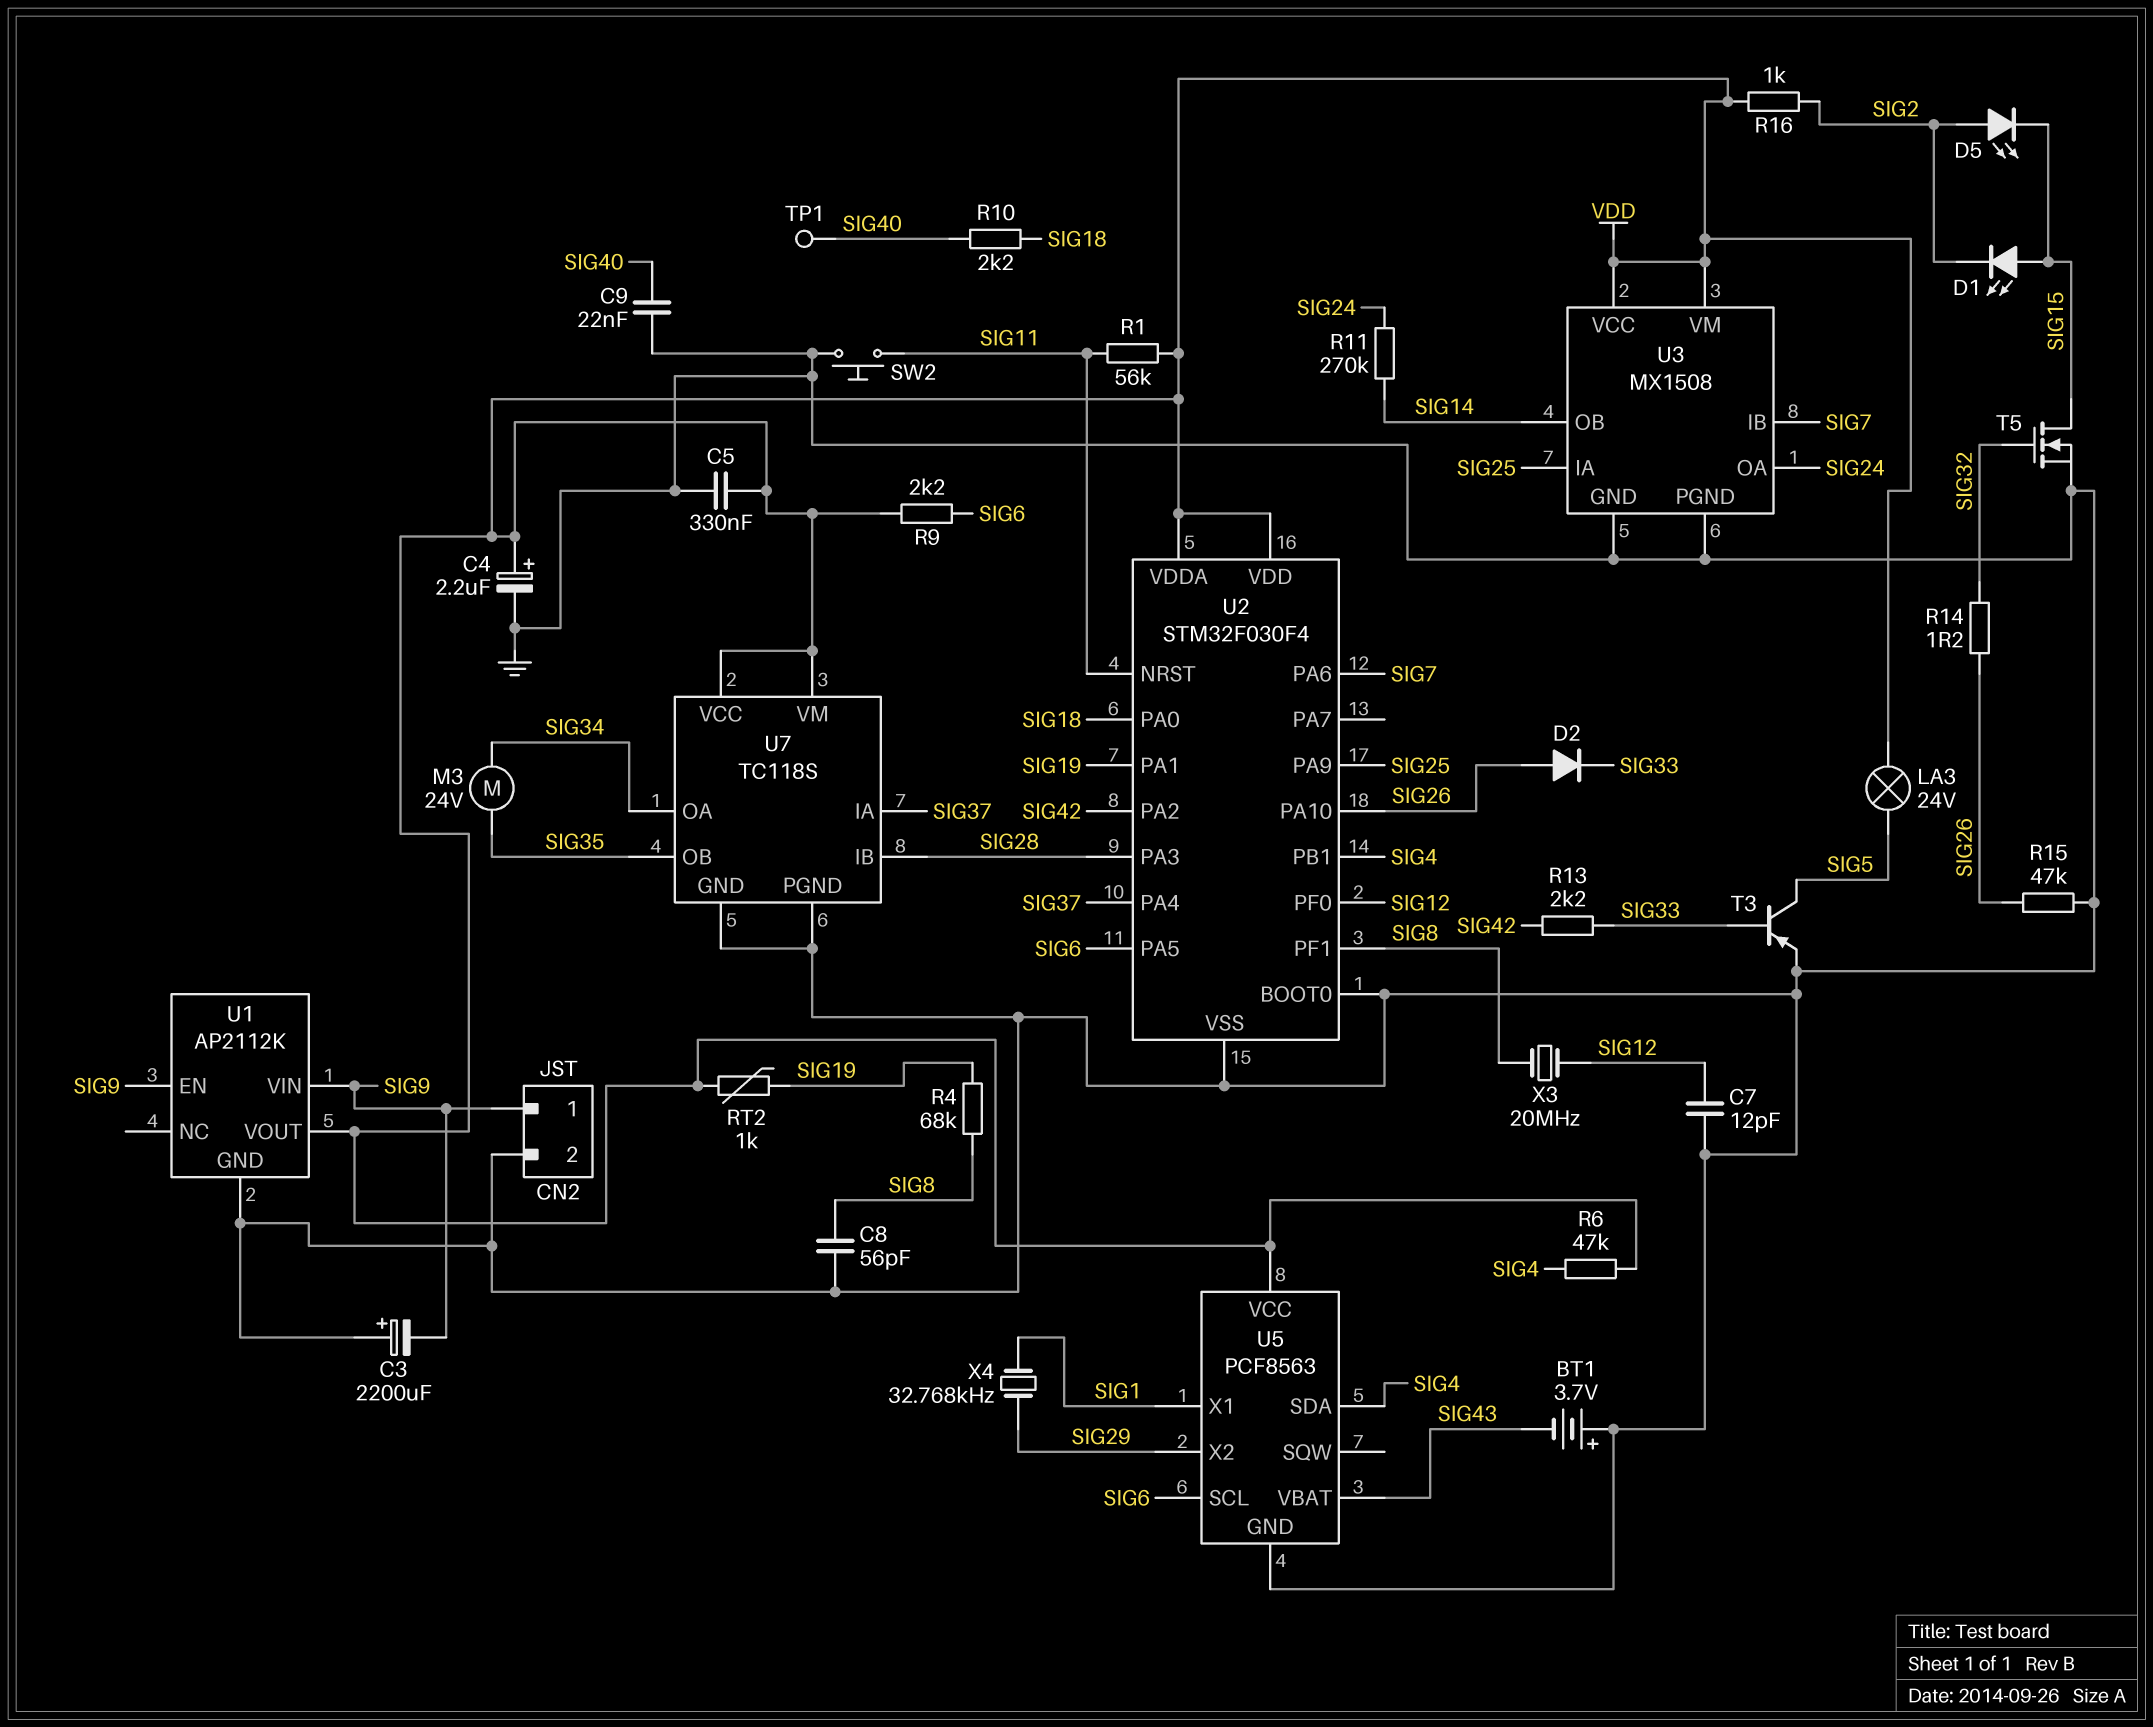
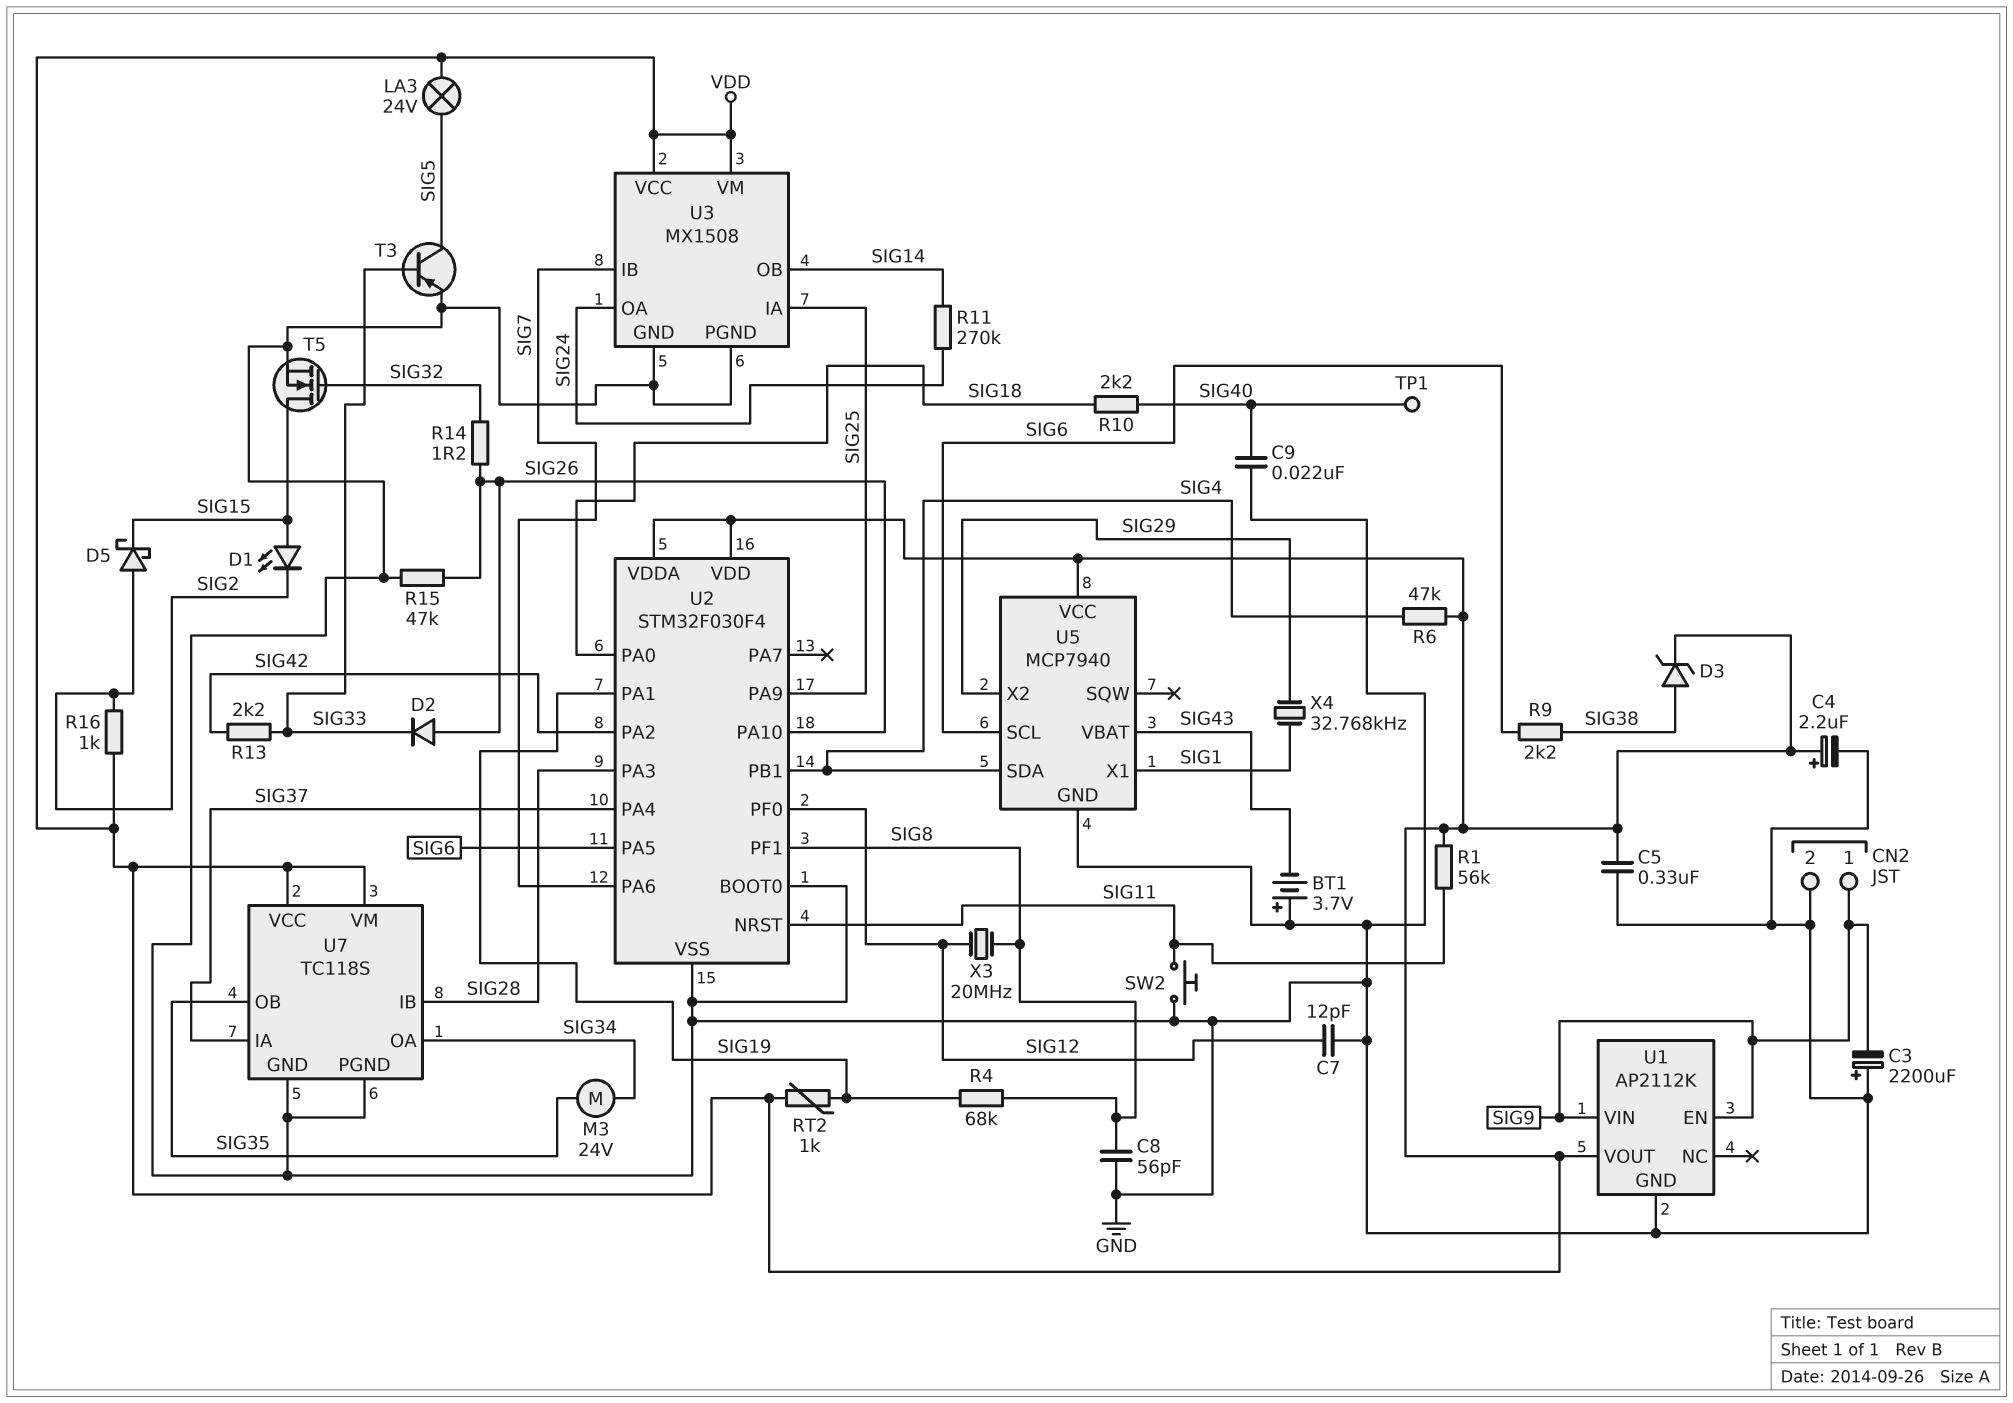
D3: none -> zener (A SIG38, K VDD)
D5: LED (A SIG2, K SIG15) -> schottky (A SIG2, K SIG15)
R9: 2.2k (SIG6, VDD) -> 2.2k (SIG6, SIG38)
U5: PCF8563 -> MCP7940

